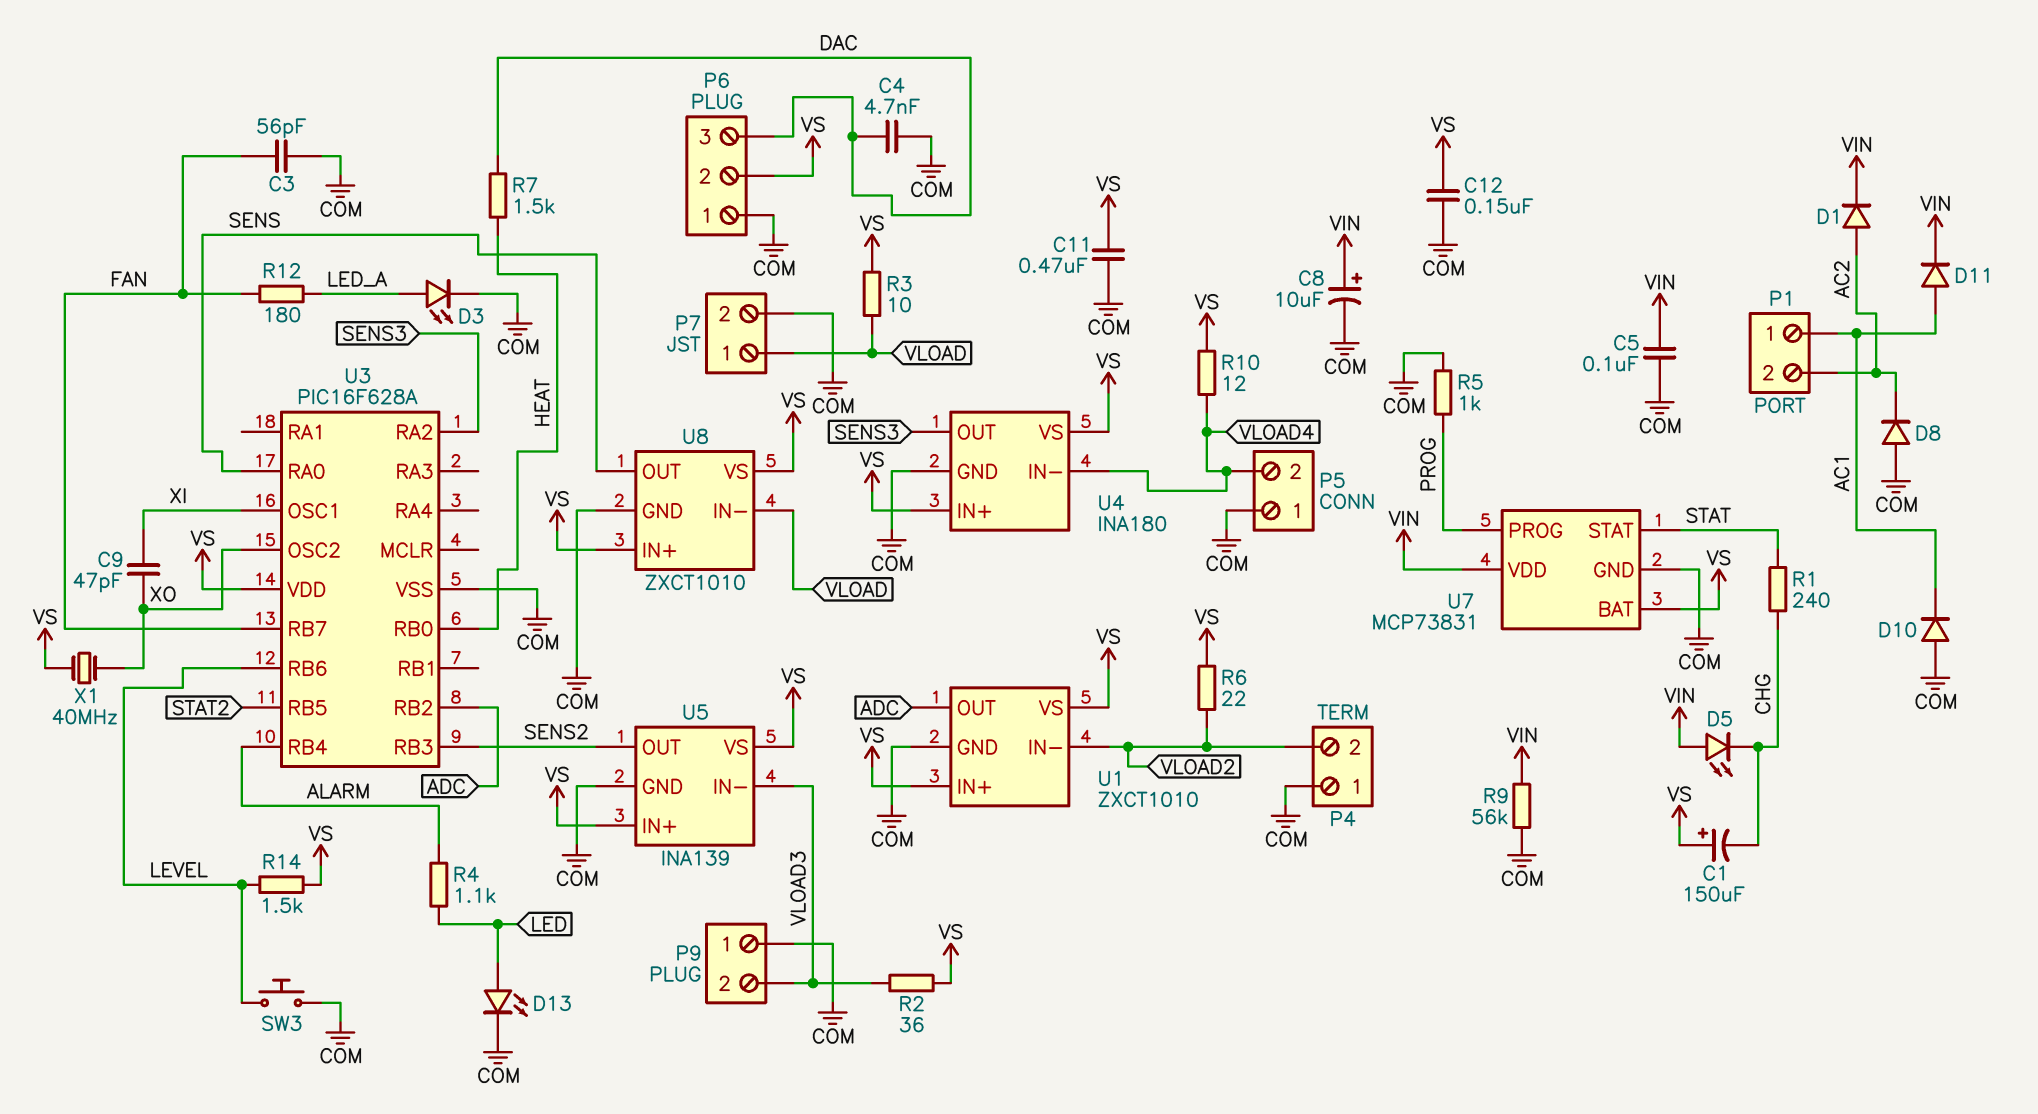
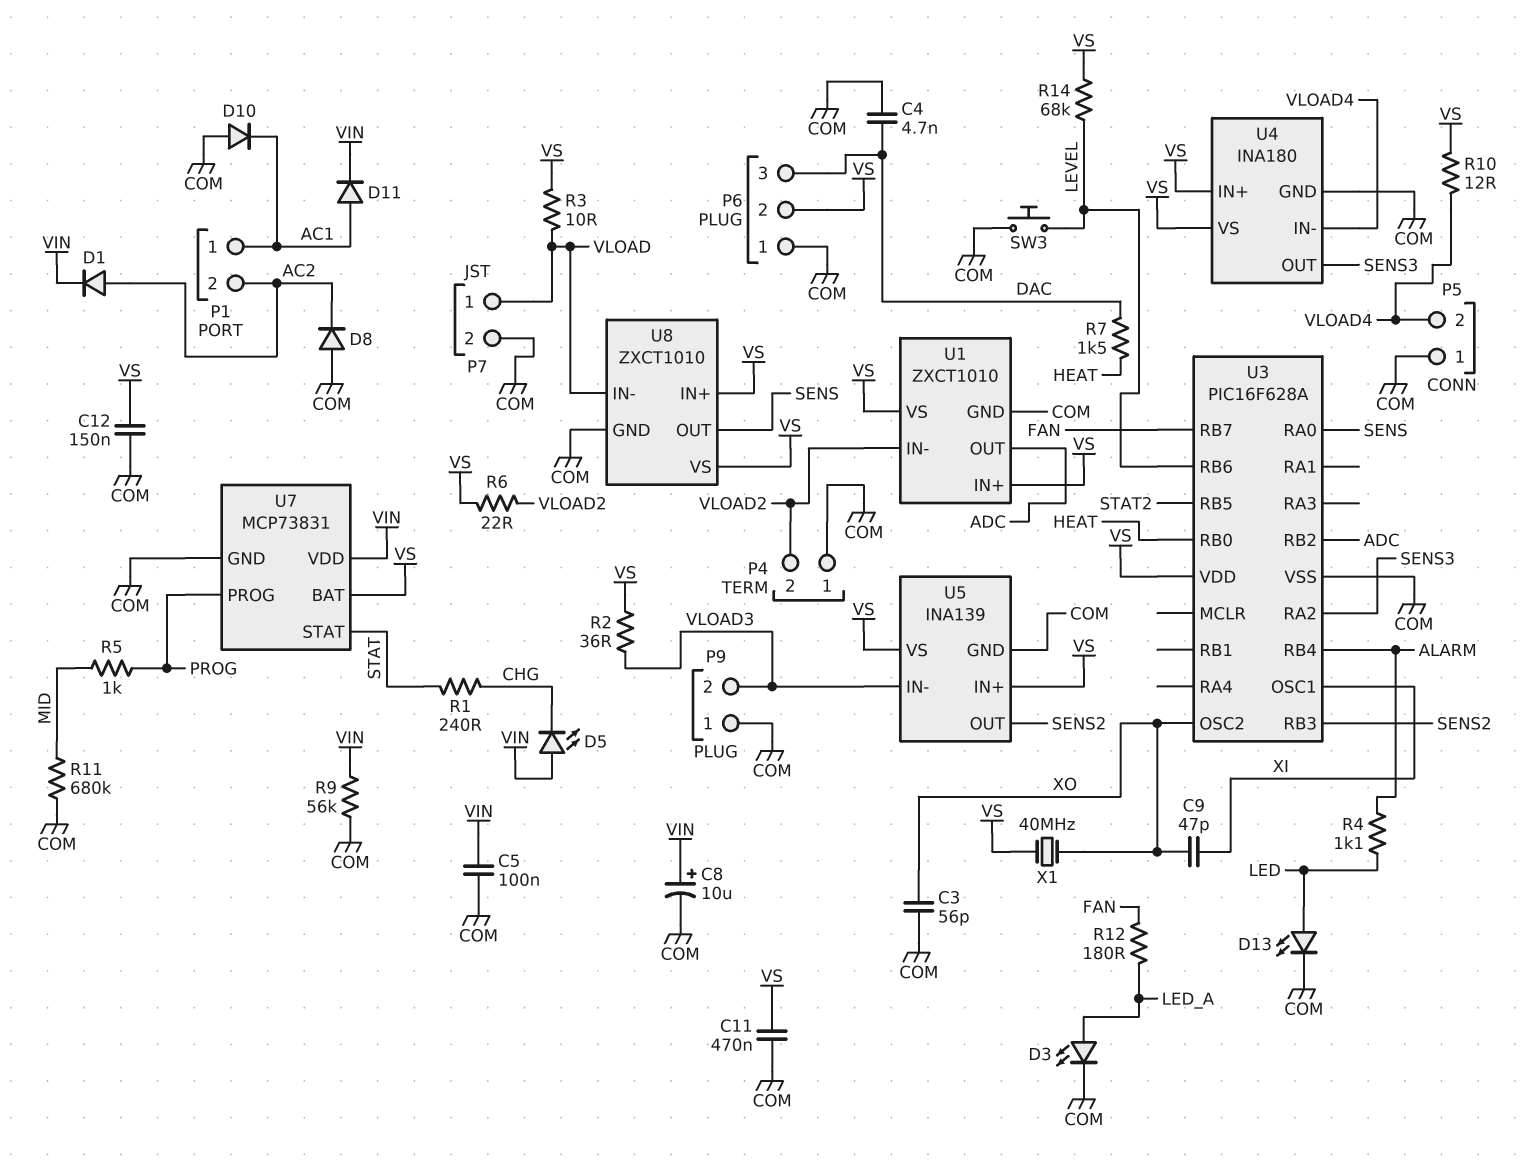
C1: 150uF (plus VS, minus CHG) -> none
C3: 56pF (COM, FAN) -> 56pF (COM, XO)
R5: 1k (COM, PROG) -> 1k (MID, PROG)
R11: none -> 680k (COM, MID)
R14: 1.5k (LEVEL, VS) -> 68k (LEVEL, VS)

